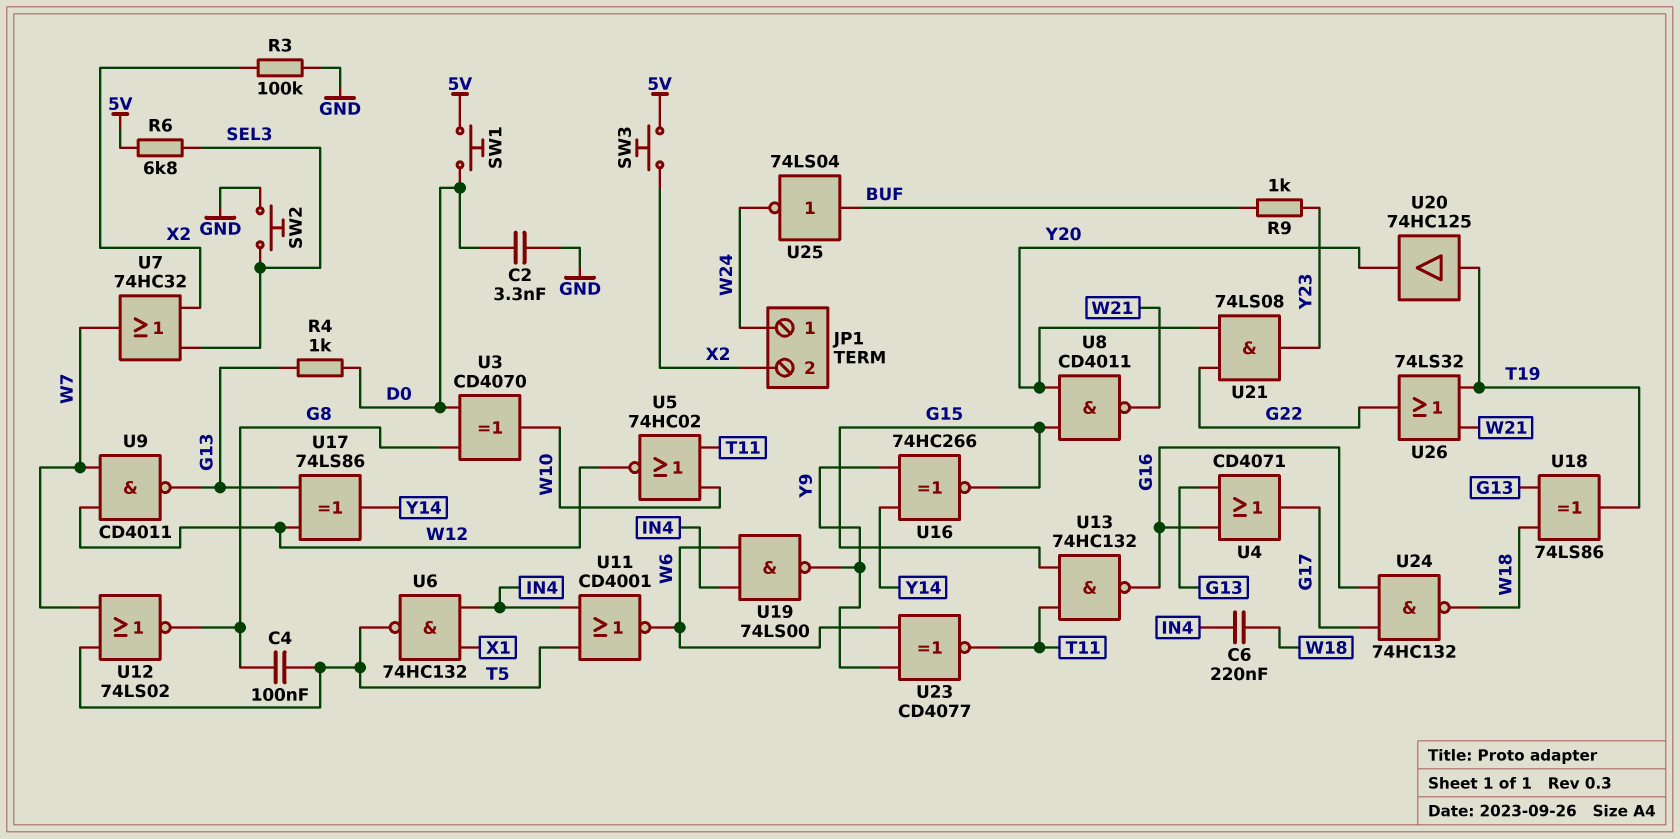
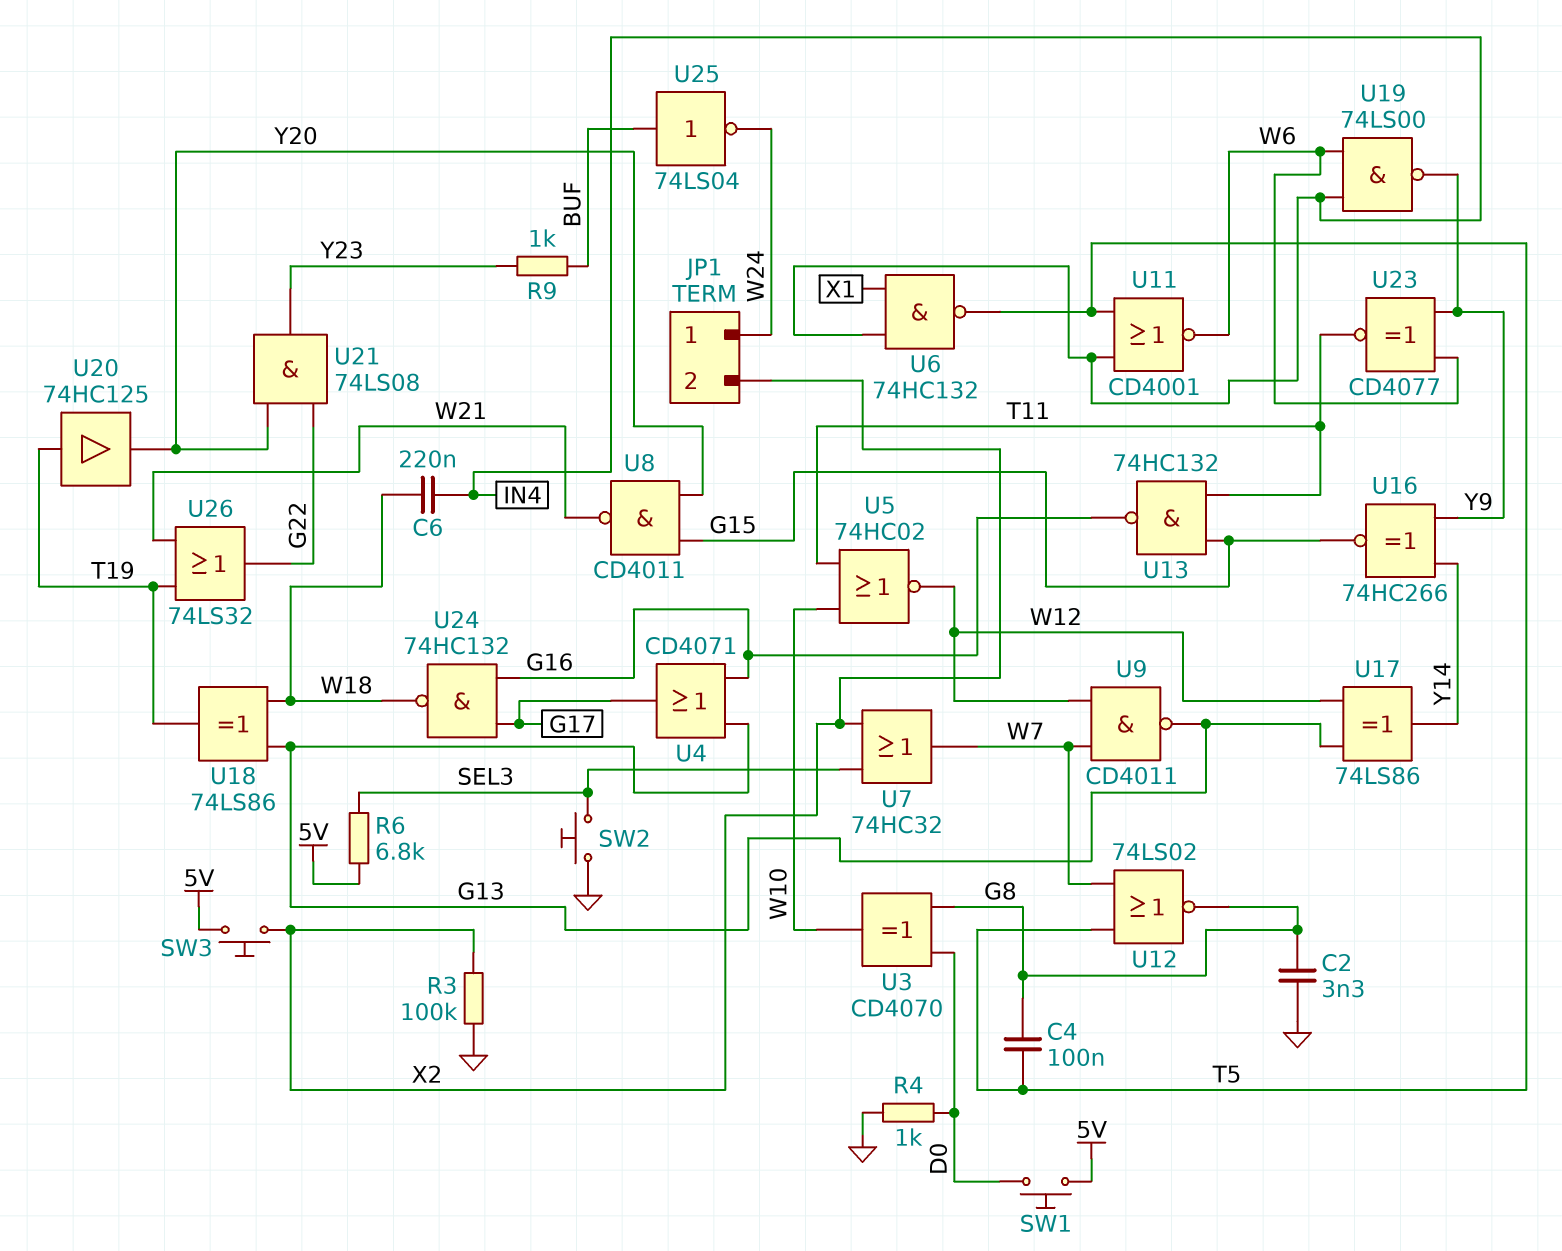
C2: 3.3nF (D0, GND) -> 3.3nF (G8, GND)
R4: 1k (D0, G13) -> 1k (D0, GND)

